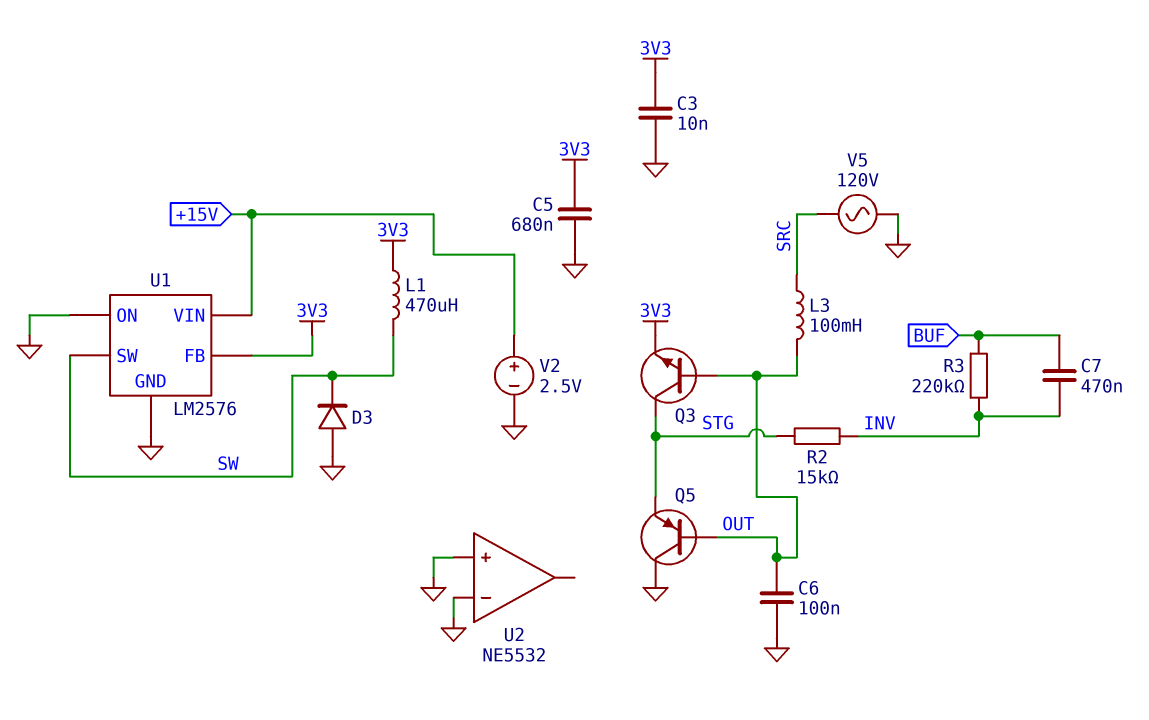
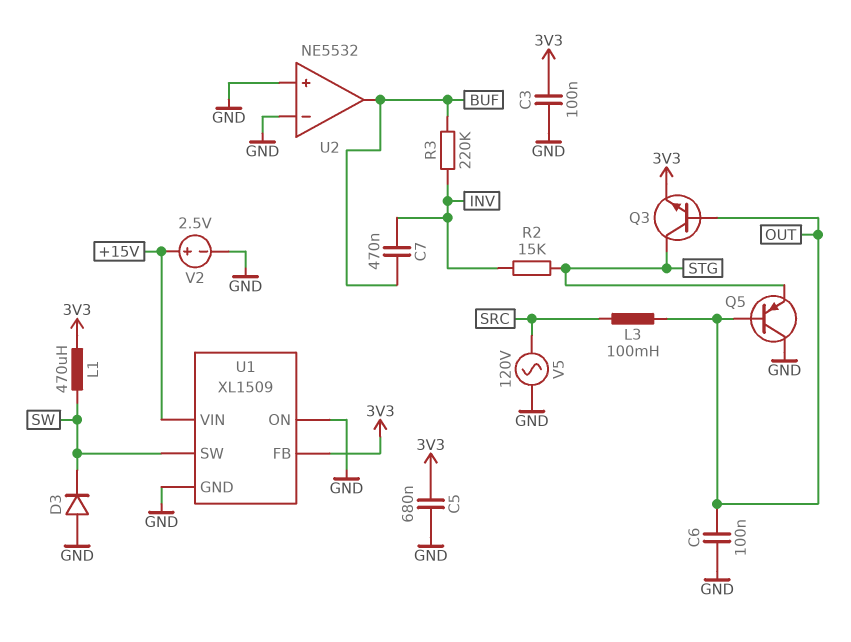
C3: 10nF (3V3, GND) -> 100nF (3V3, GND)
U1: LM2576 -> XL1509
U2 pin out: none -> BUF

